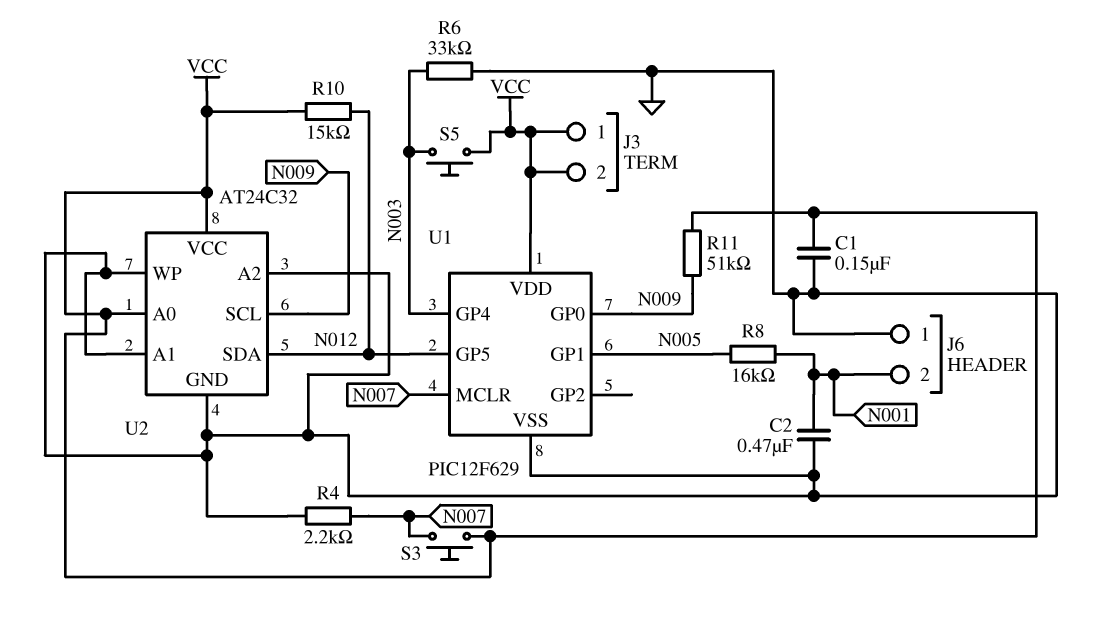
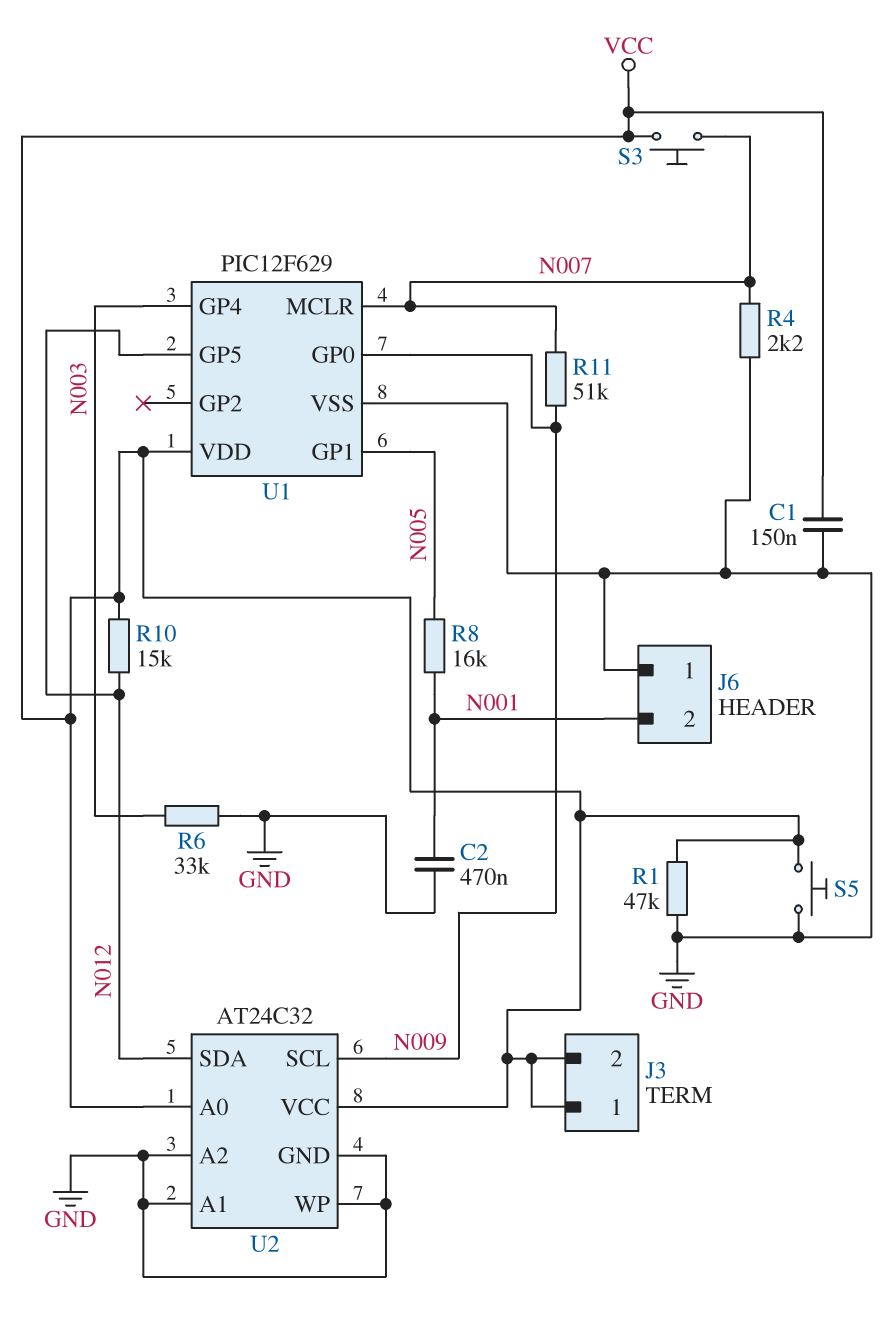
R1: none -> 47k (GND, VCC)
R11: 51k (N009, VCC) -> 51k (N007, N009)
S5: button (N003, VCC) -> button (GND, VCC)

